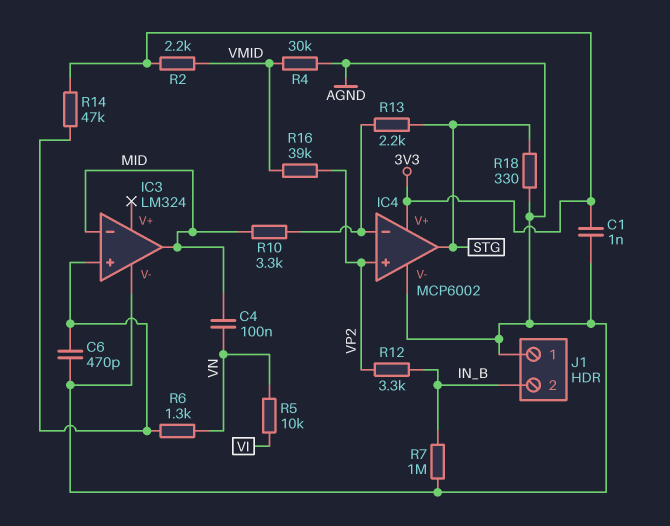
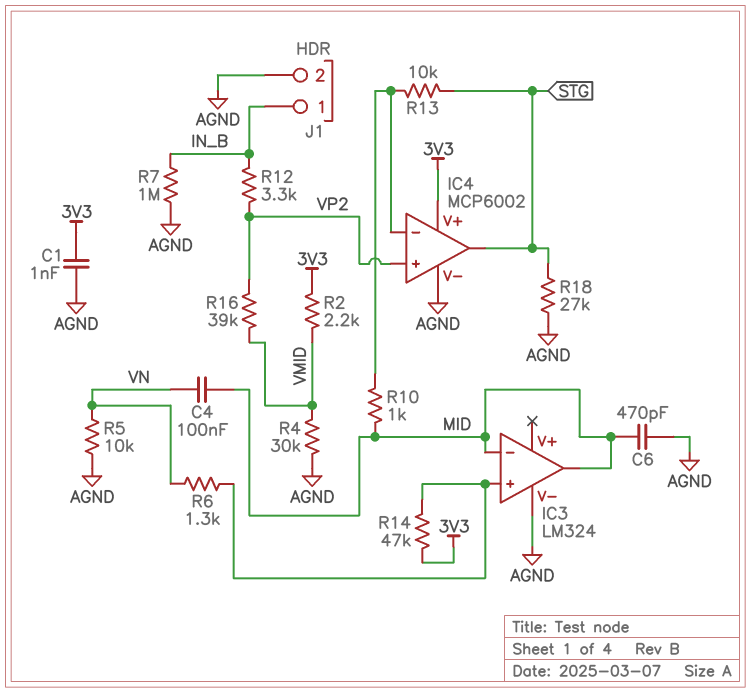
C6: 470pF (AGND, IC3/in+) -> 470pF (AGND, MID)
J1 pin 1: AGND -> IN_B
J1 pin 2: IN_B -> AGND
R5: 10k (VI, VN) -> 10k (AGND, VN)
R10: 3.3k (IC4/in-, MID) -> 1k (IC4/in-, MID)
R13: 2.2k (IC4/in-, STG) -> 10k (IC4/in-, STG)
R18: 330 (AGND, STG) -> 27k (AGND, STG)

